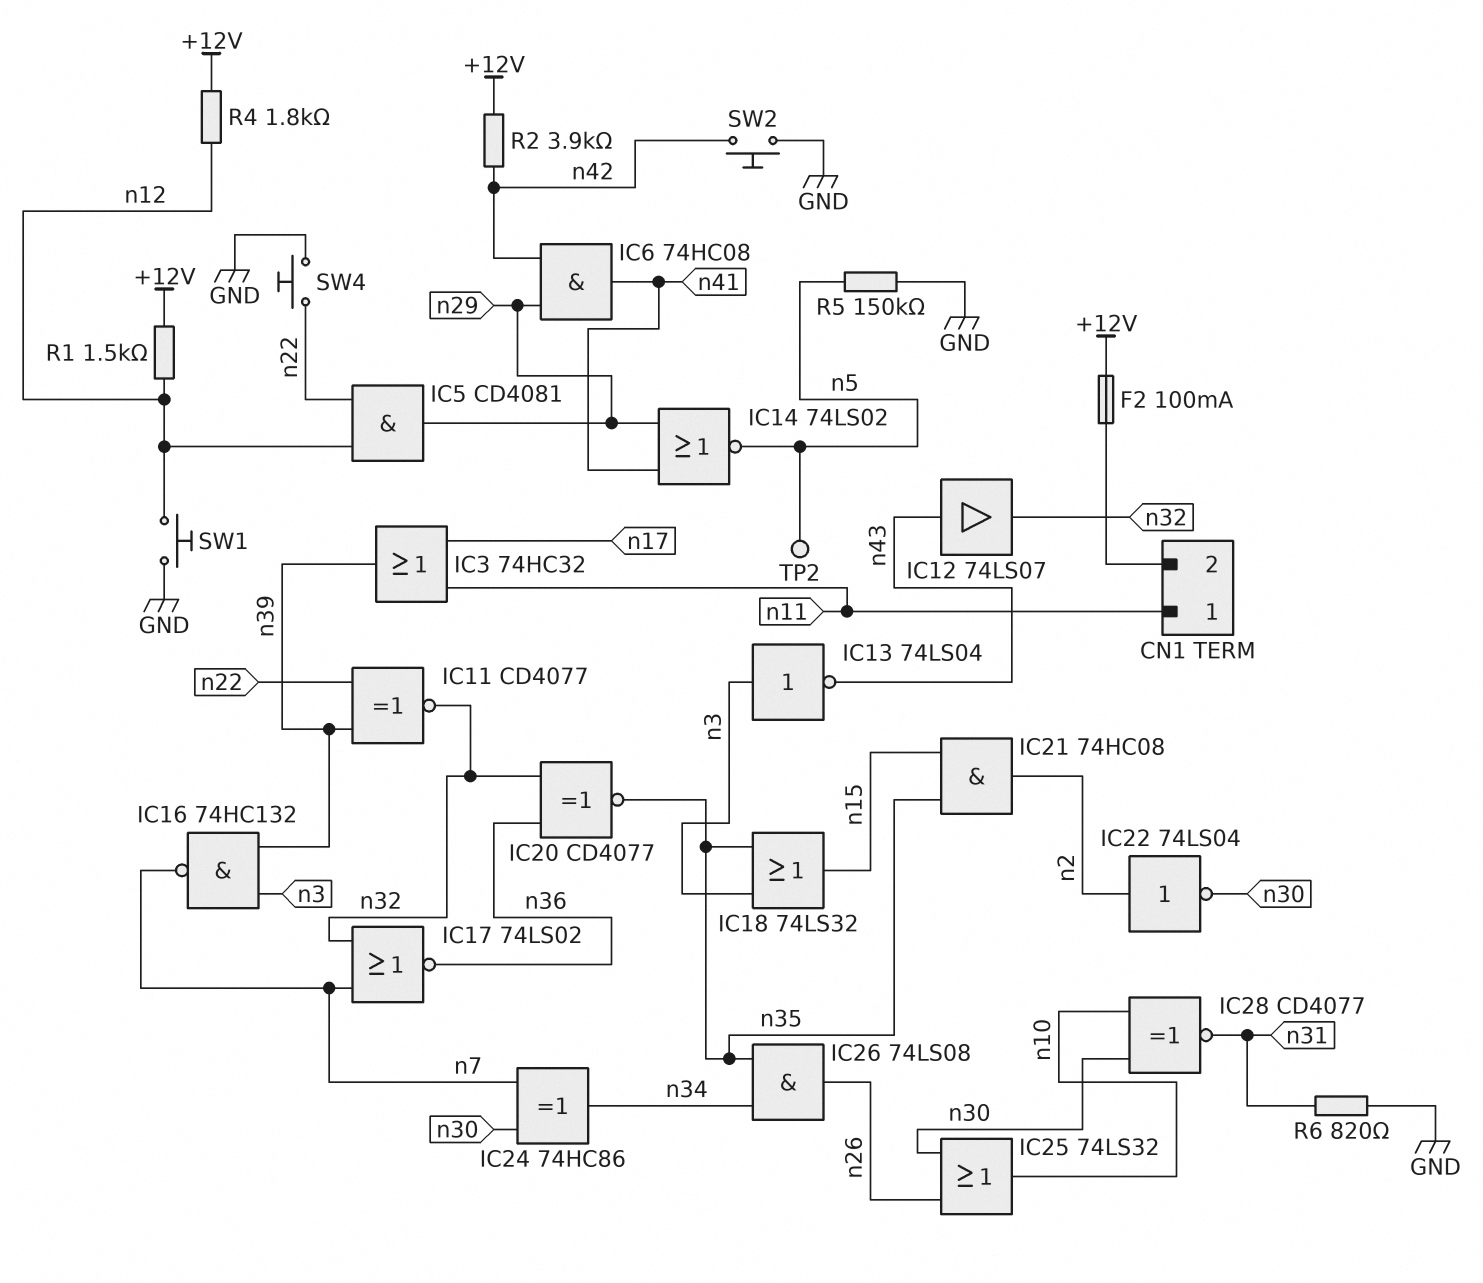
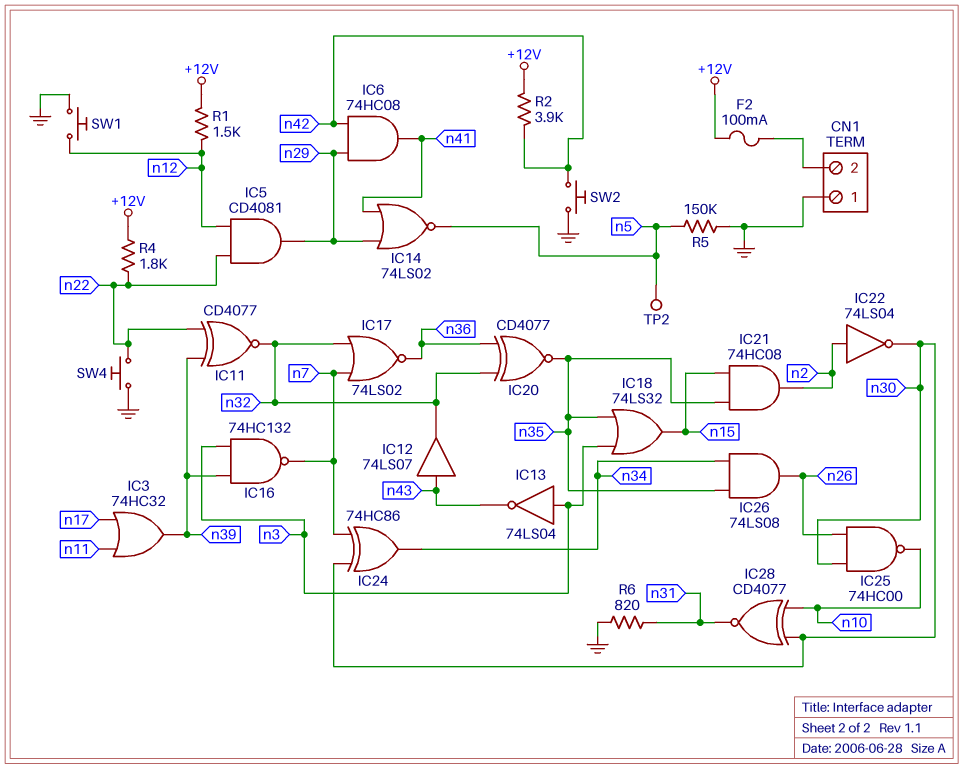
CN1 pin 1: n11 -> GND
IC25: OR 74LS32 (in n26, in n30, out n10) -> NAND 74HC00 (in n26, in n30, out n10)
R4: 1.8k (+12V, n12) -> 1.8k (+12V, n22)

